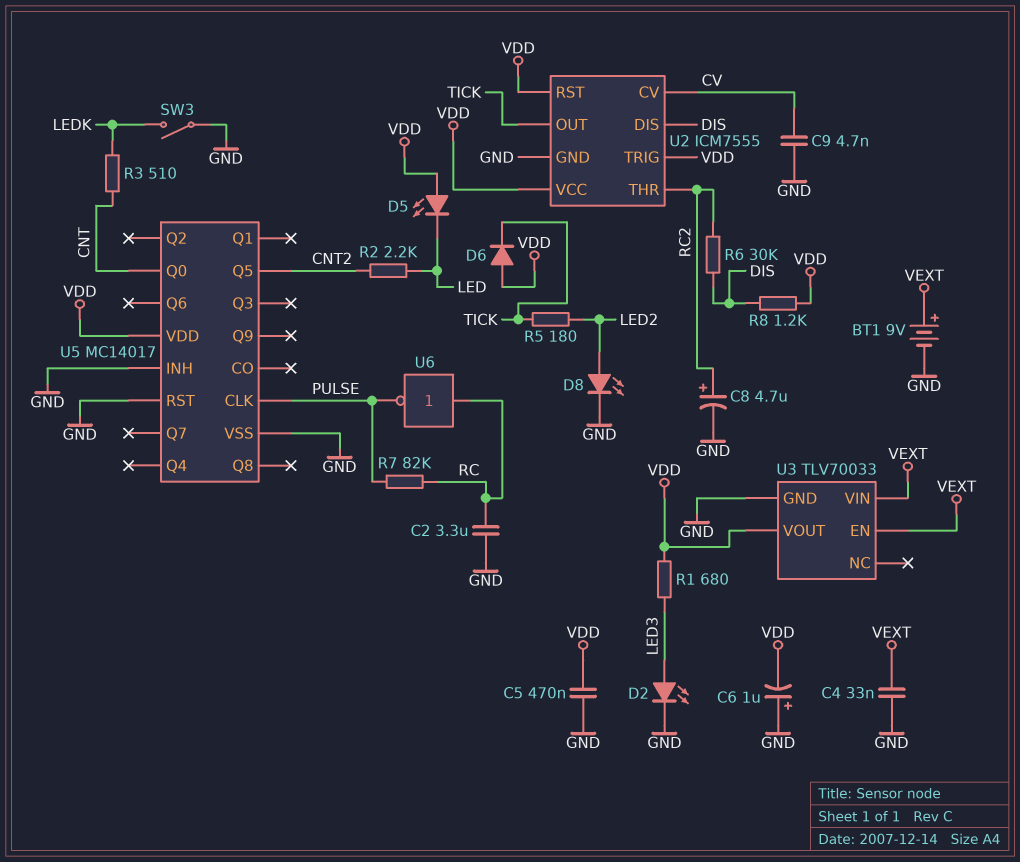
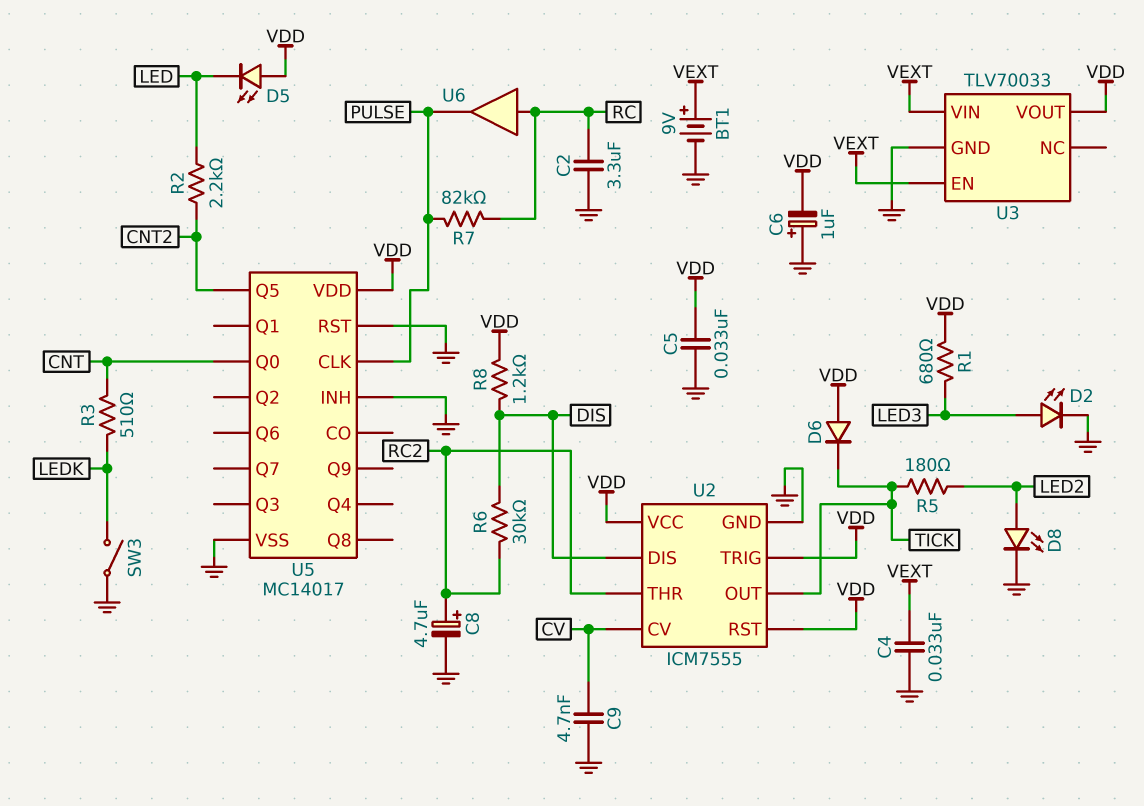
C5: 470nF (GND, VDD) -> 33nF (GND, VDD)
U6: NOT (in RC, out PULSE) -> buffer (in RC, out PULSE)

